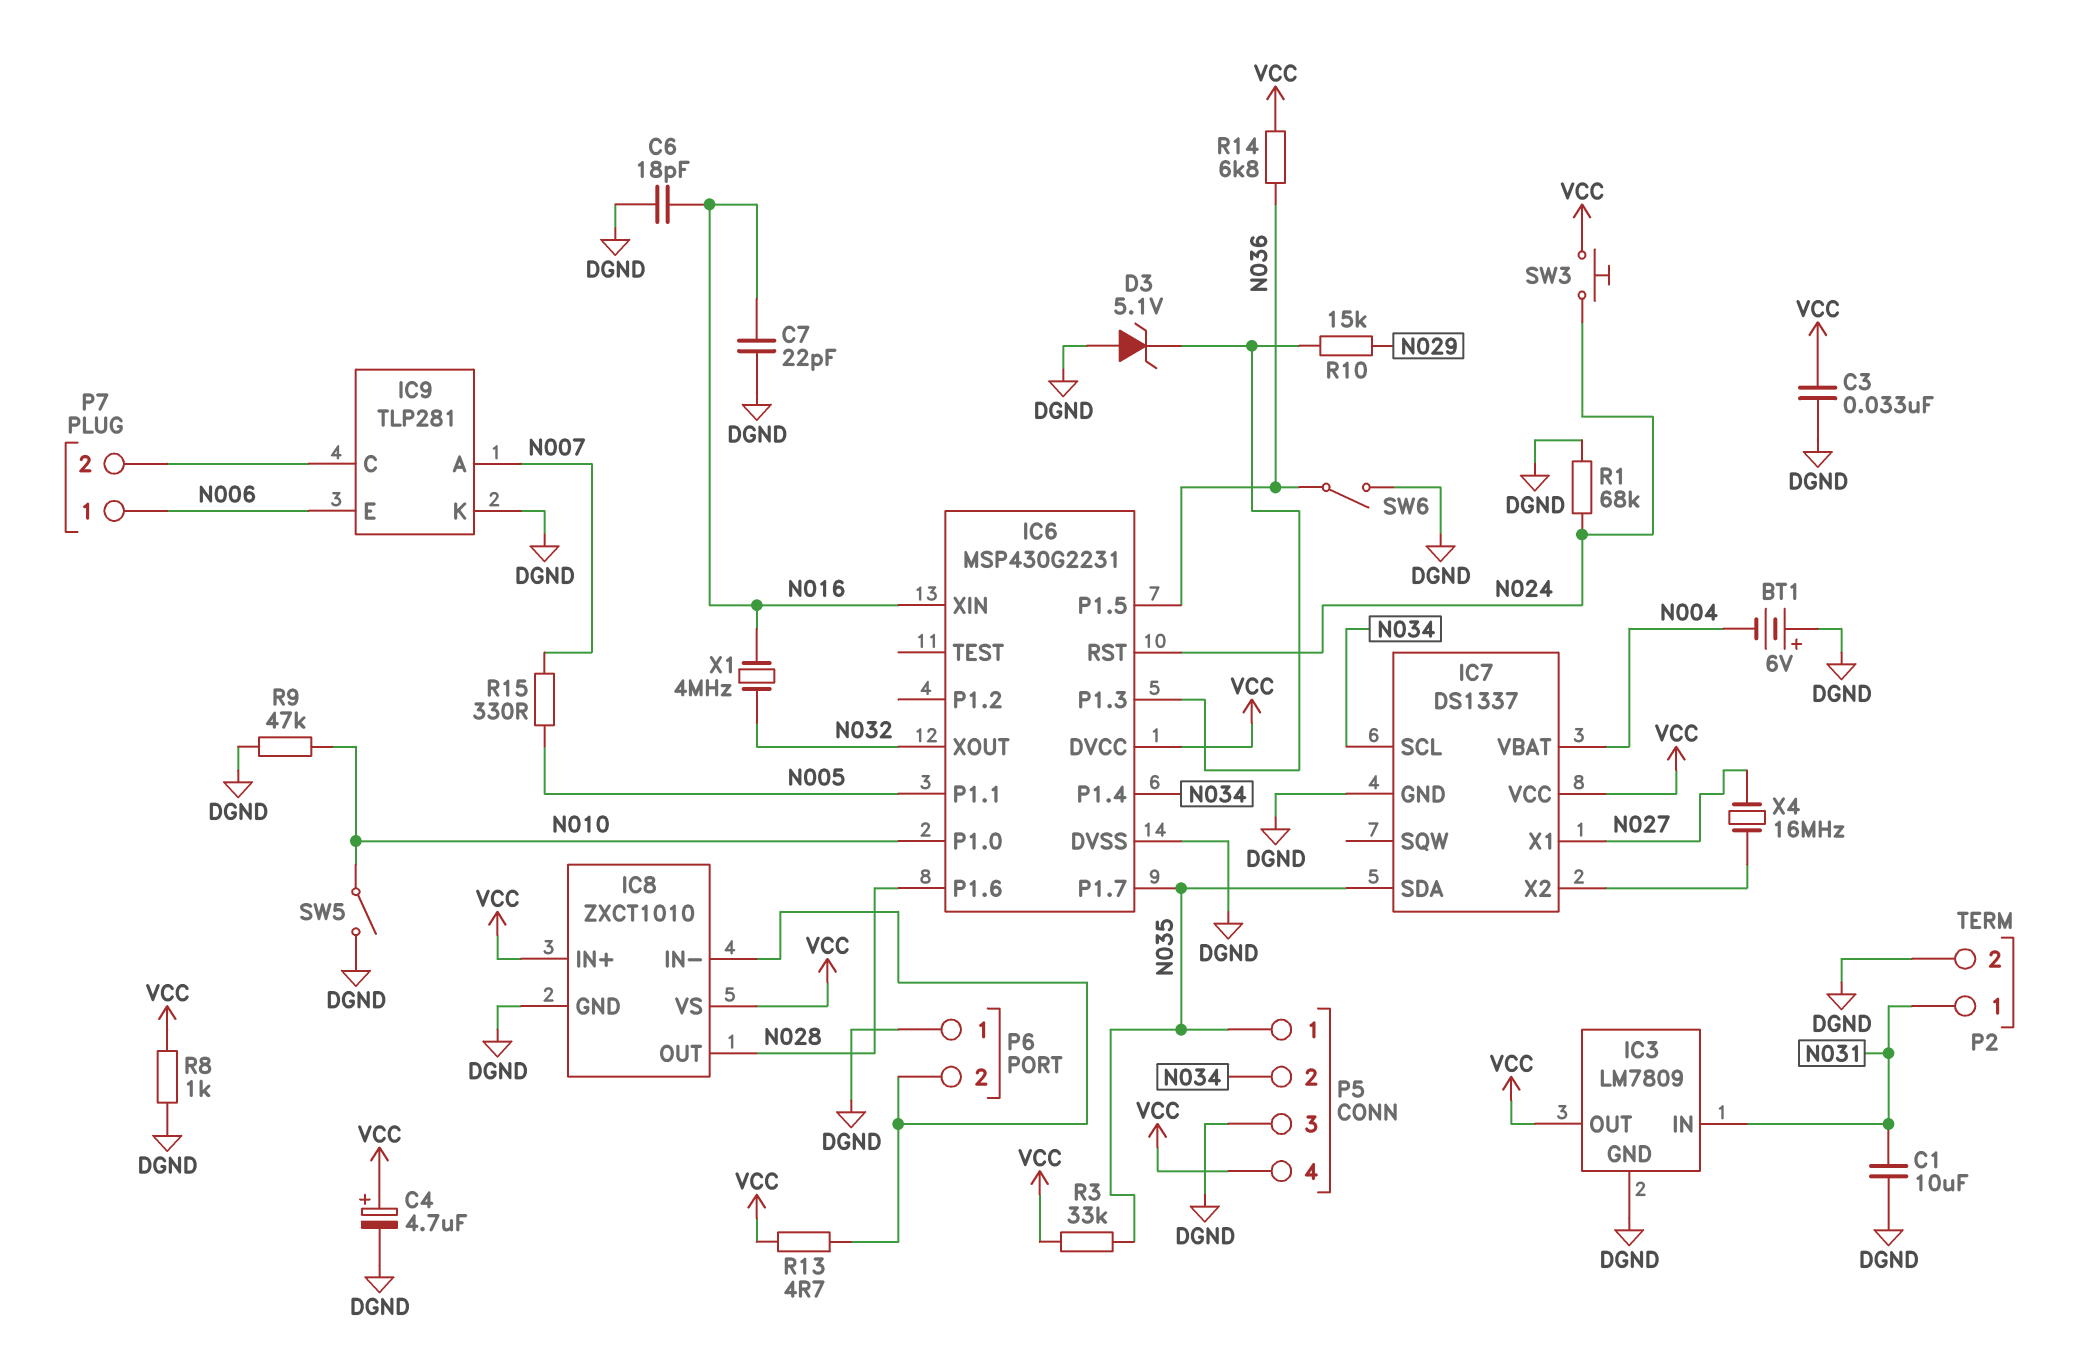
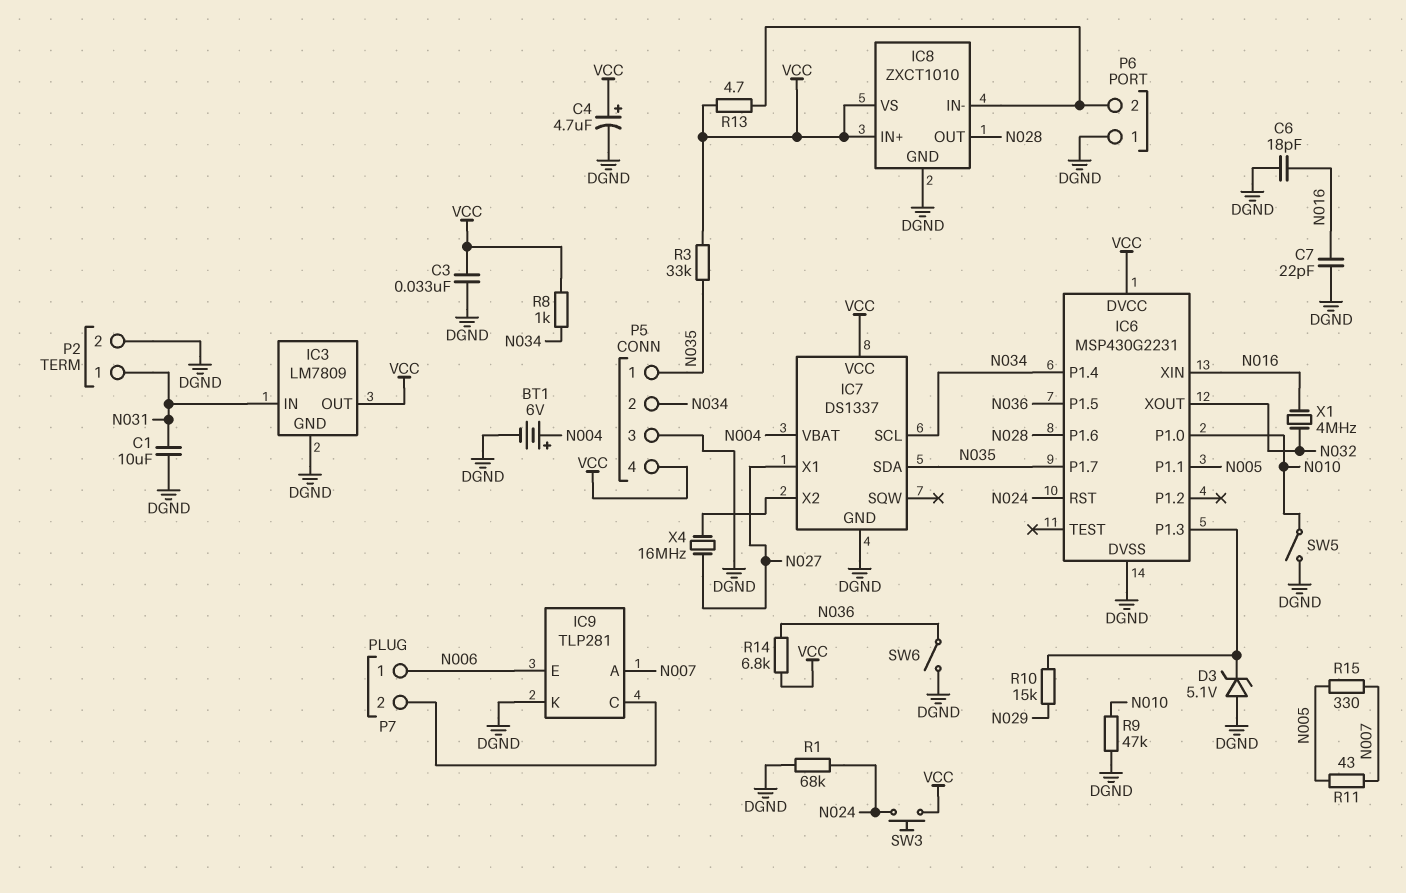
BT1: 6V (plus DGND, minus N004) -> 6V (plus N004, minus DGND)
R8: 1k (DGND, VCC) -> 1k (N034, VCC)
R11: none -> 43 (N005, N007)

